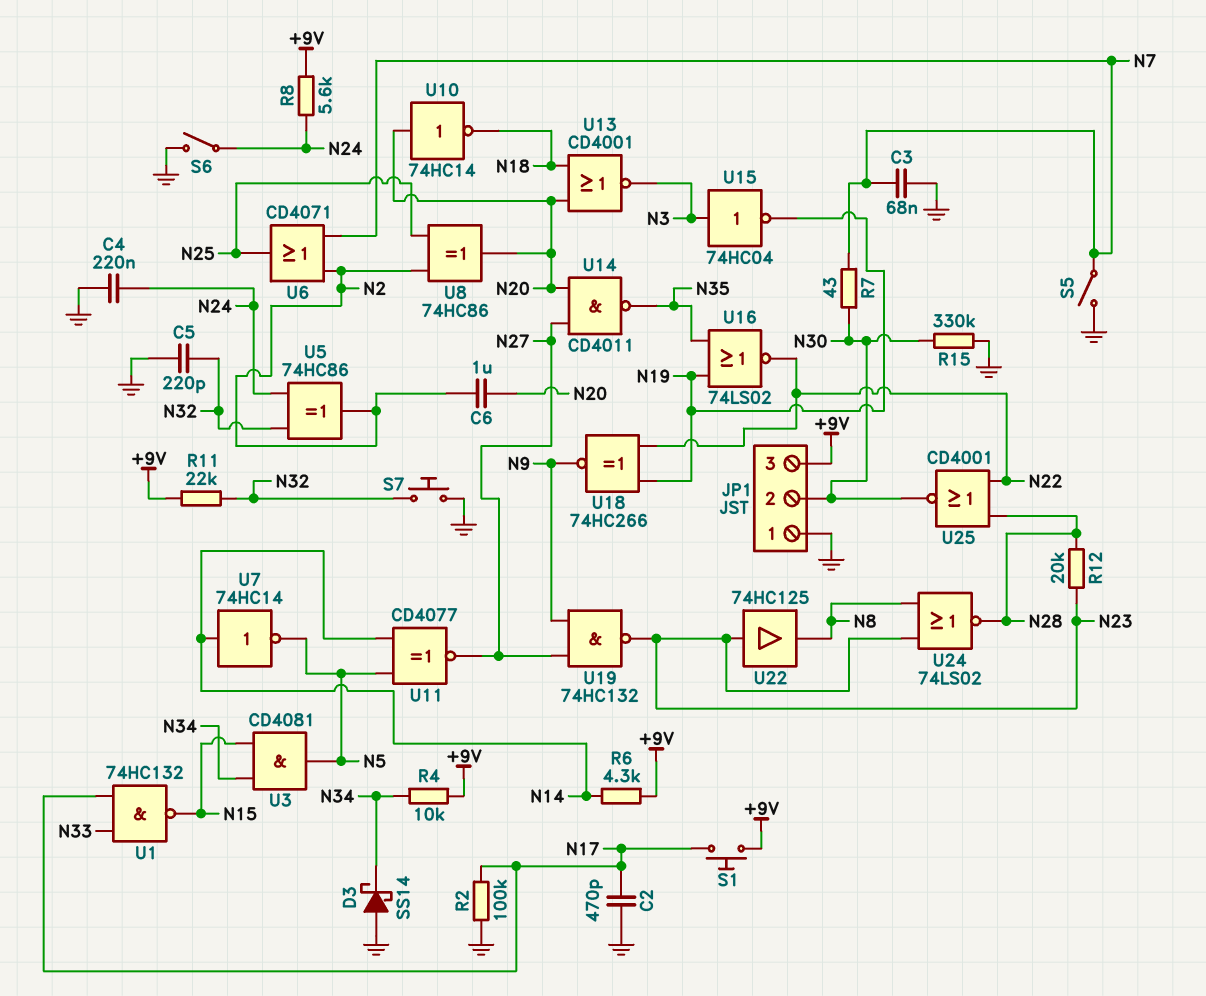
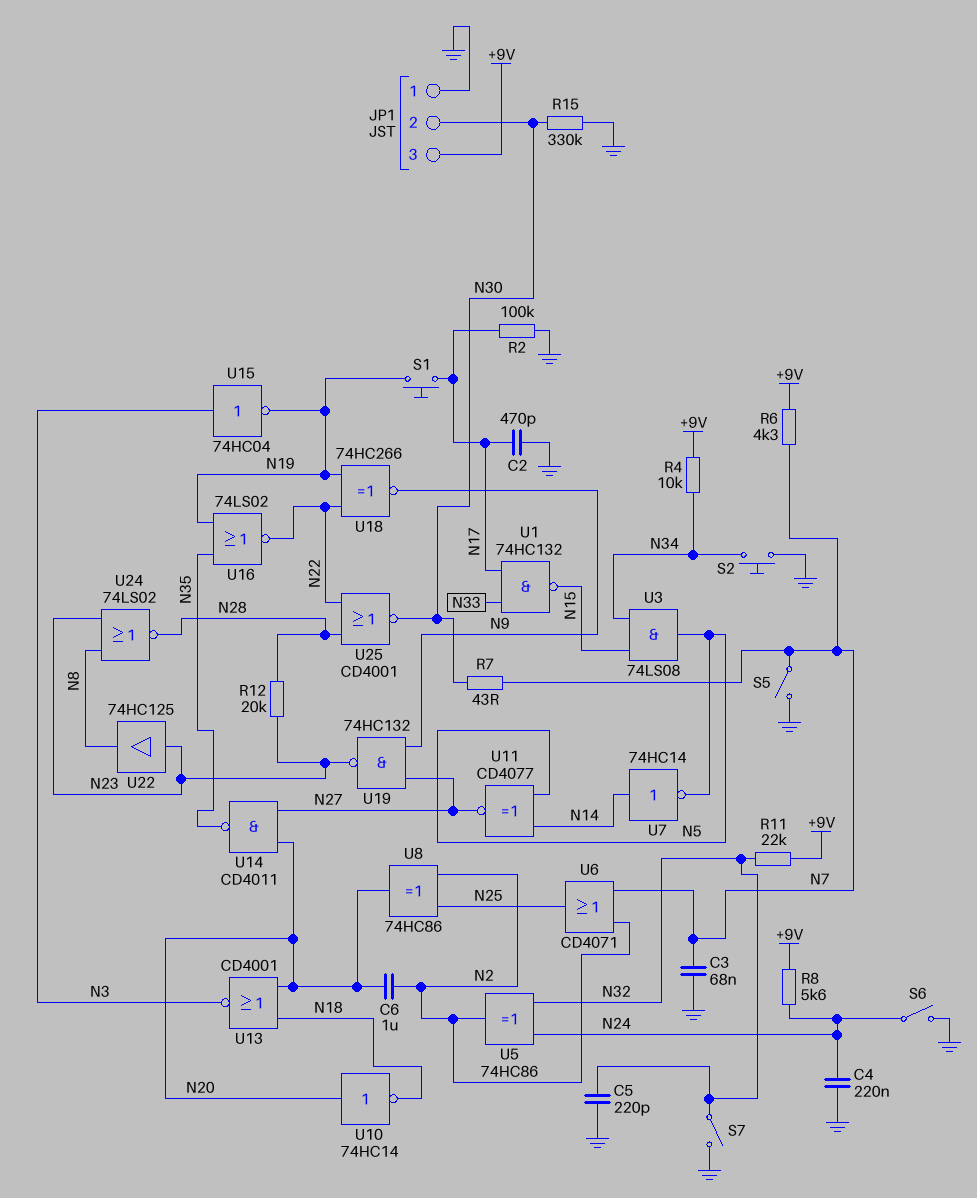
D3: schottky SS14 (A GND, K N34) -> none
R6: 4.3k (+9V, N14) -> 4.3k (+9V, N7)
S1: button (+9V, N17) -> button (N17, N19)
S2: none -> button (GND, N34)
S7: button (GND, N32) -> switch (GND, N32)
U3: AND CD4081 (in N15, in N34, out N5) -> AND 74LS08 (in N15, in N34, out N5)

